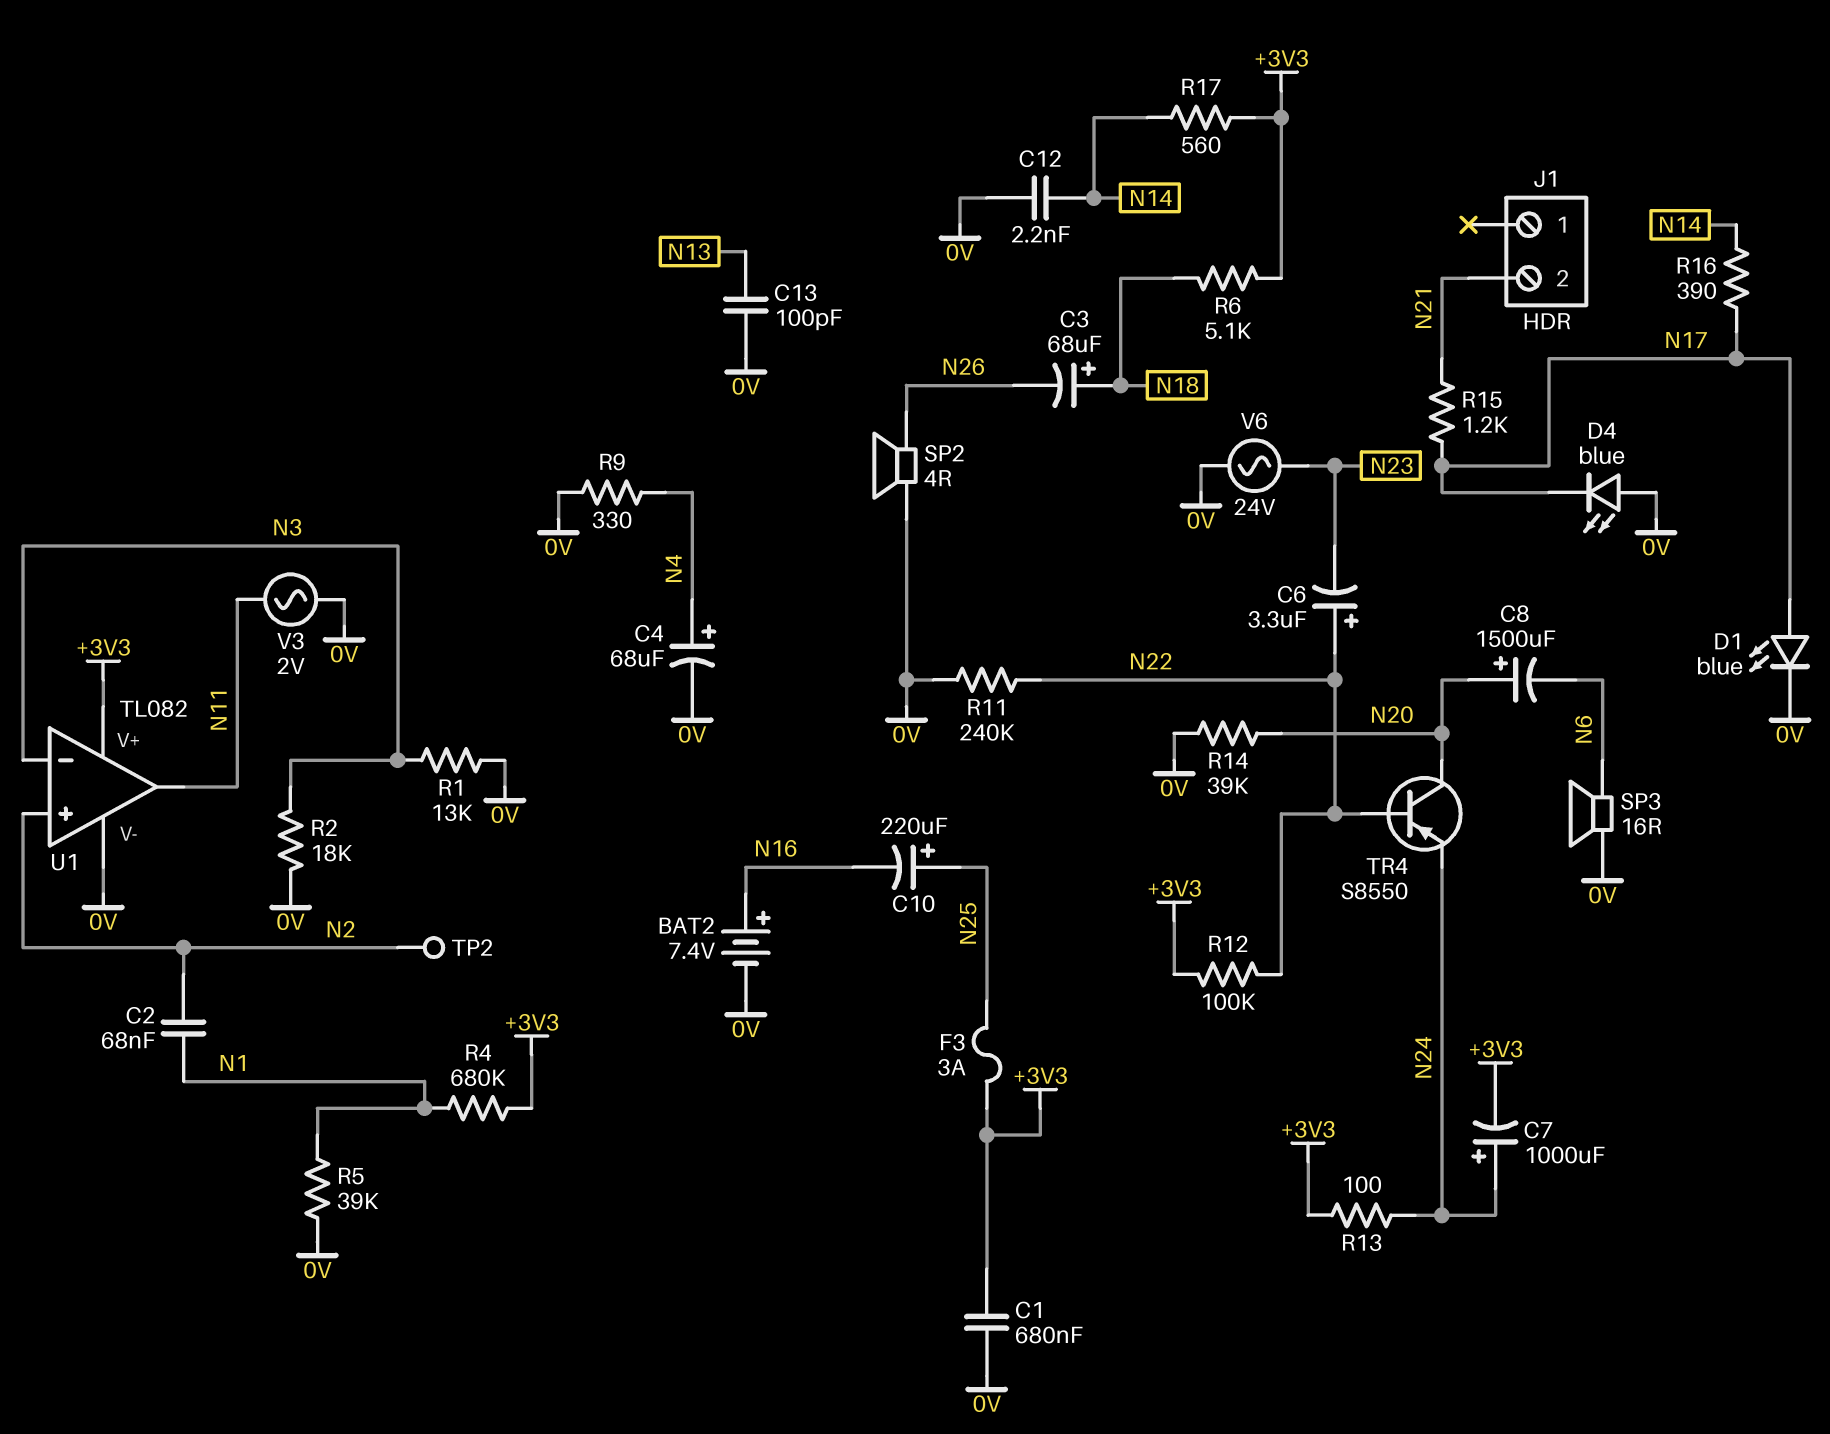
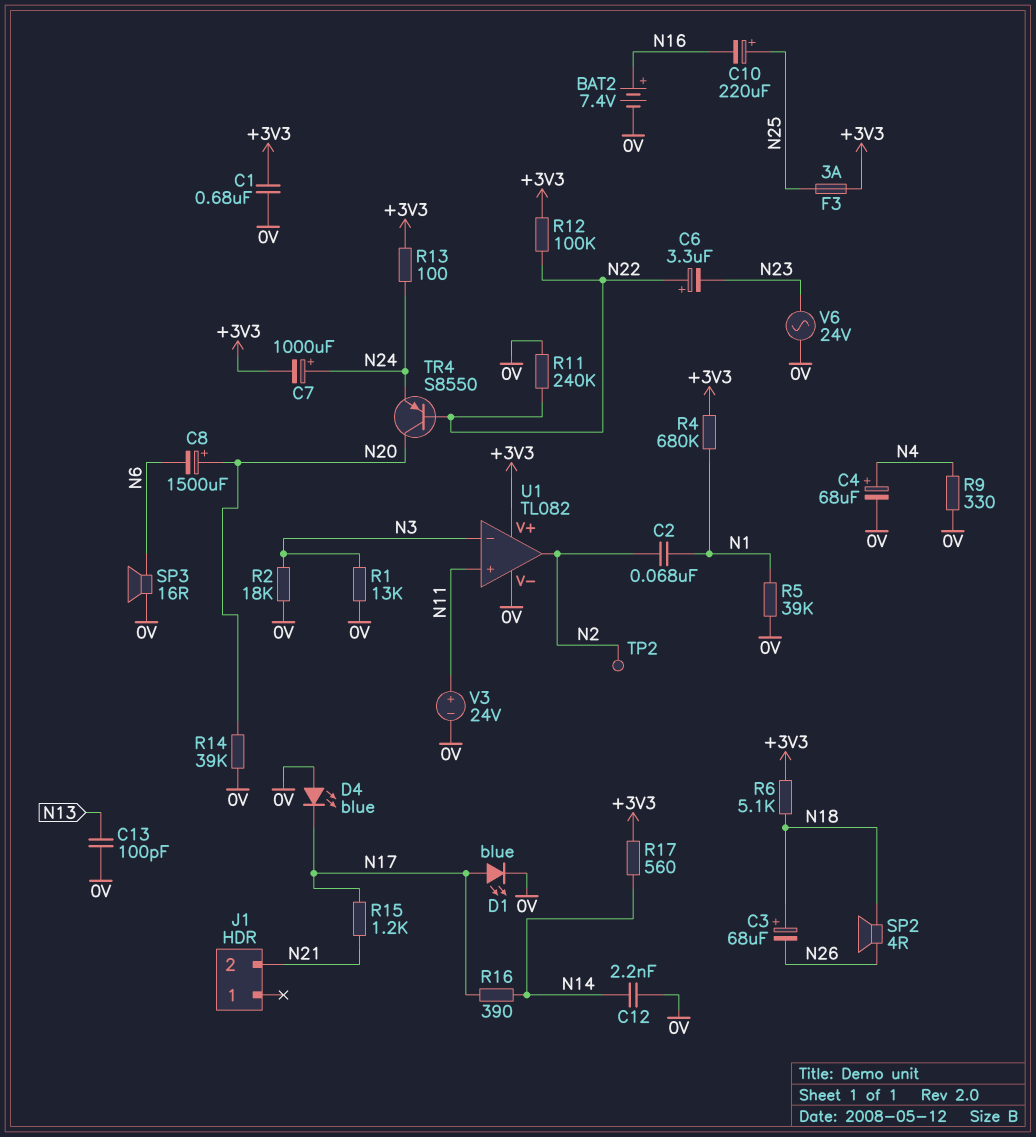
SP2: speaker 4R (0V, N26) -> speaker 4R (N18, N26)
U1 pin in+: N2 -> N11
U1 pin out: N11 -> N2
V3: AC 2V (0V, N11) -> 24V (plus N11, minus 0V)

